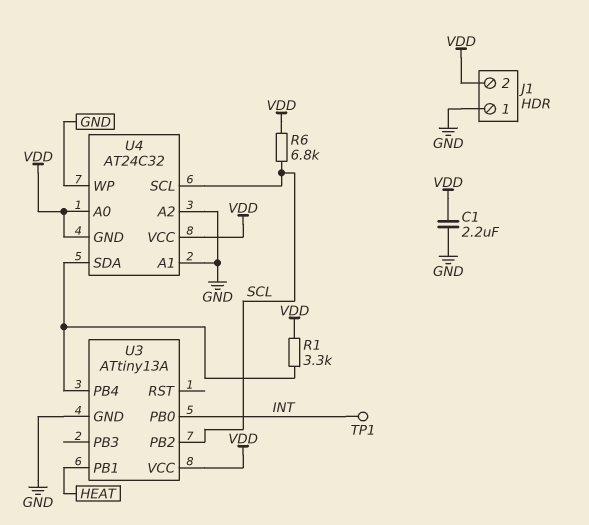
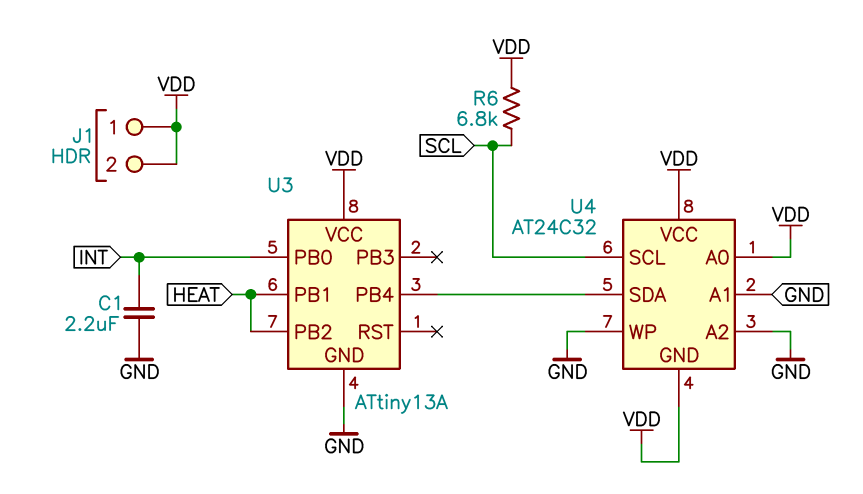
C1: 2.2uF (GND, VDD) -> 2.2uF (GND, INT)
J1 pin 1: GND -> VDD
R1: 3.3k (U3/PB4, VDD) -> none
TP1: test point (INT) -> none
U3 pin PB2: SCL -> HEAT

